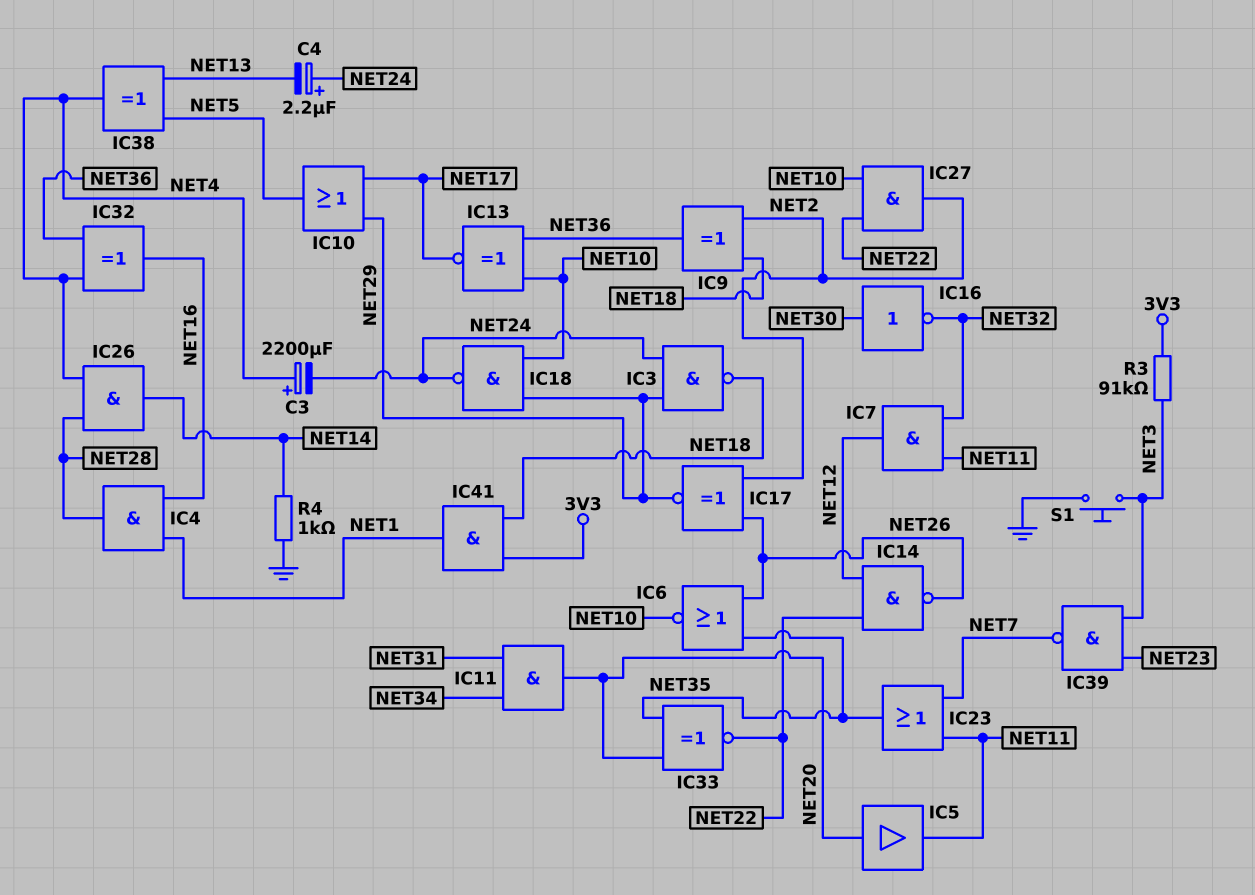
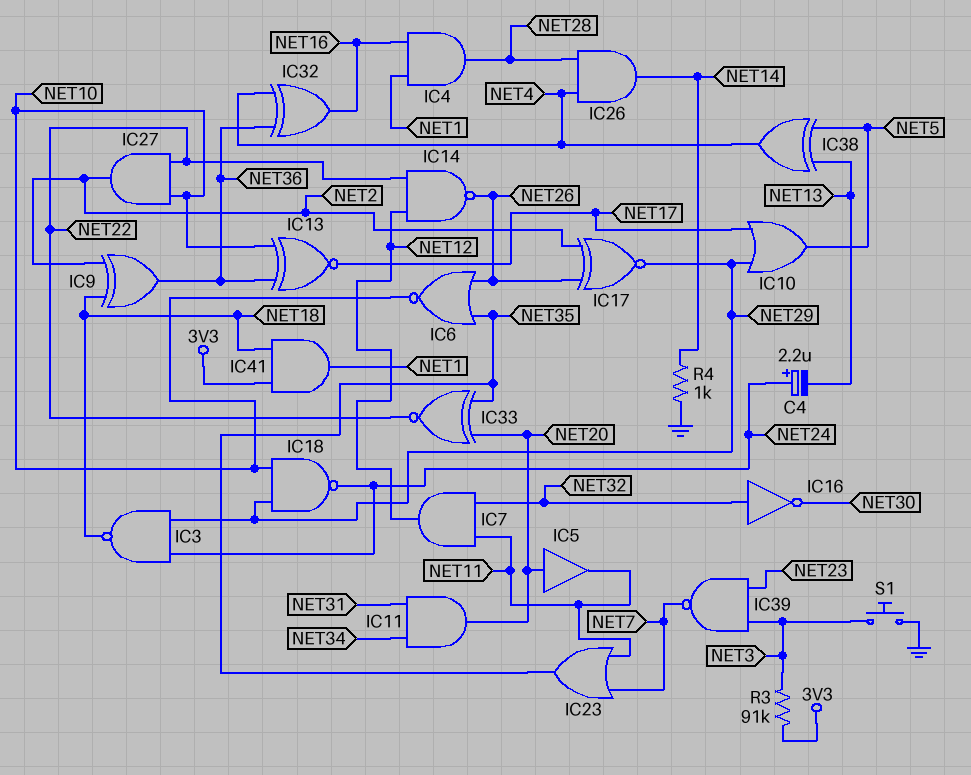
C3: 2200uF (plus NET4, minus NET24) -> none
IC16: NOT (in NET30, out NET32) -> NOT (in NET32, out NET30)

